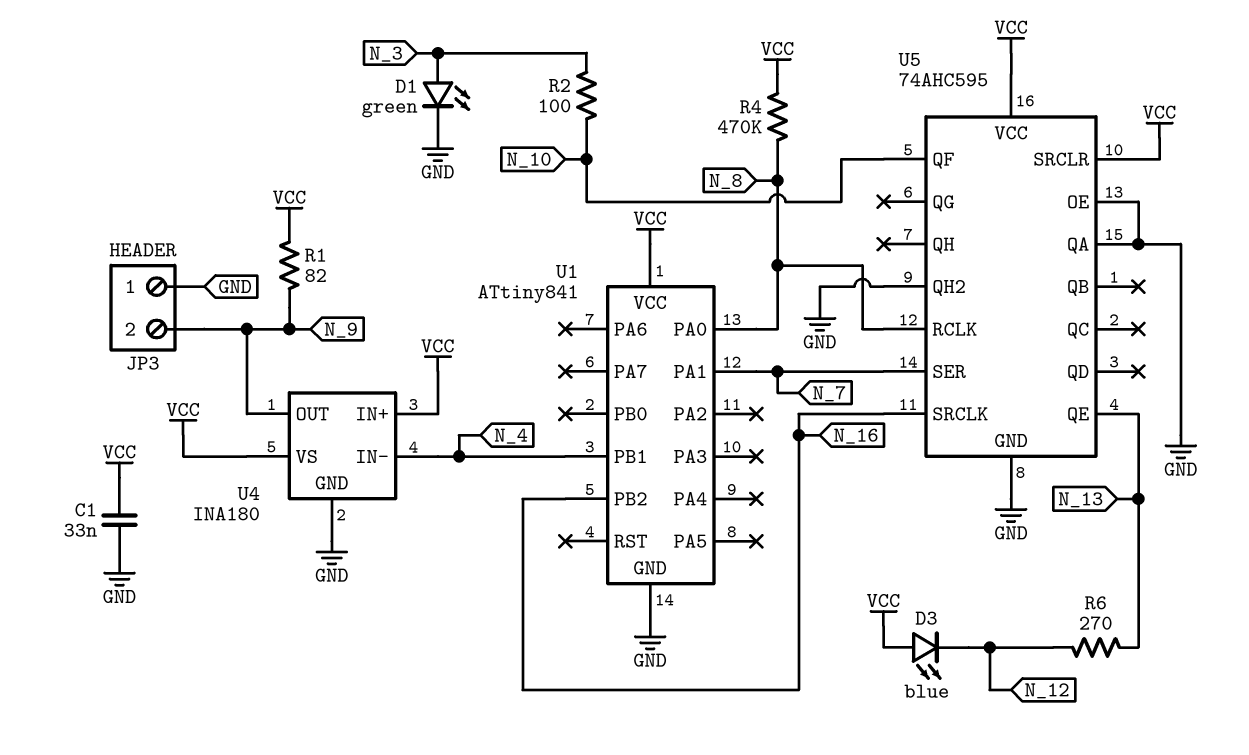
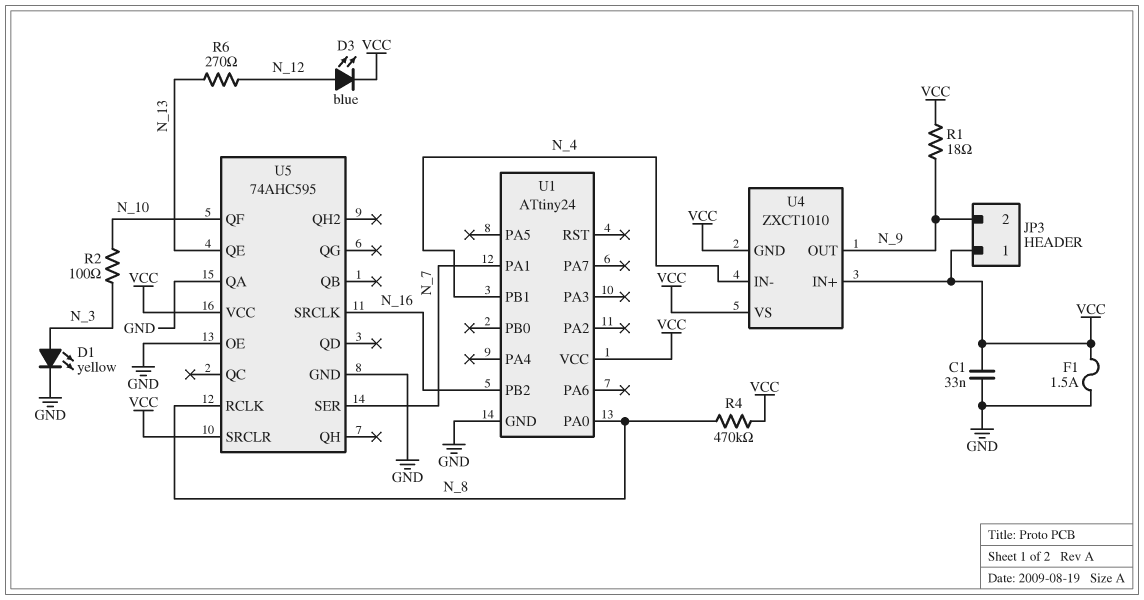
D1: LED green (A N_3, K GND) -> LED yellow (A N_3, K GND)
D3: LED blue (A VCC, K N_12) -> LED blue (A N_12, K VCC)
F1: none -> 1.5A (GND, VCC)
JP3 pin 1: GND -> VCC
R1: 82 (N_9, VCC) -> 18 (N_9, VCC)
U1: ATtiny841 -> ATtiny24
U4: INA180 -> ZXCT1010
U4 pin GND: GND -> VCC
U5 pin QH2: GND -> none

